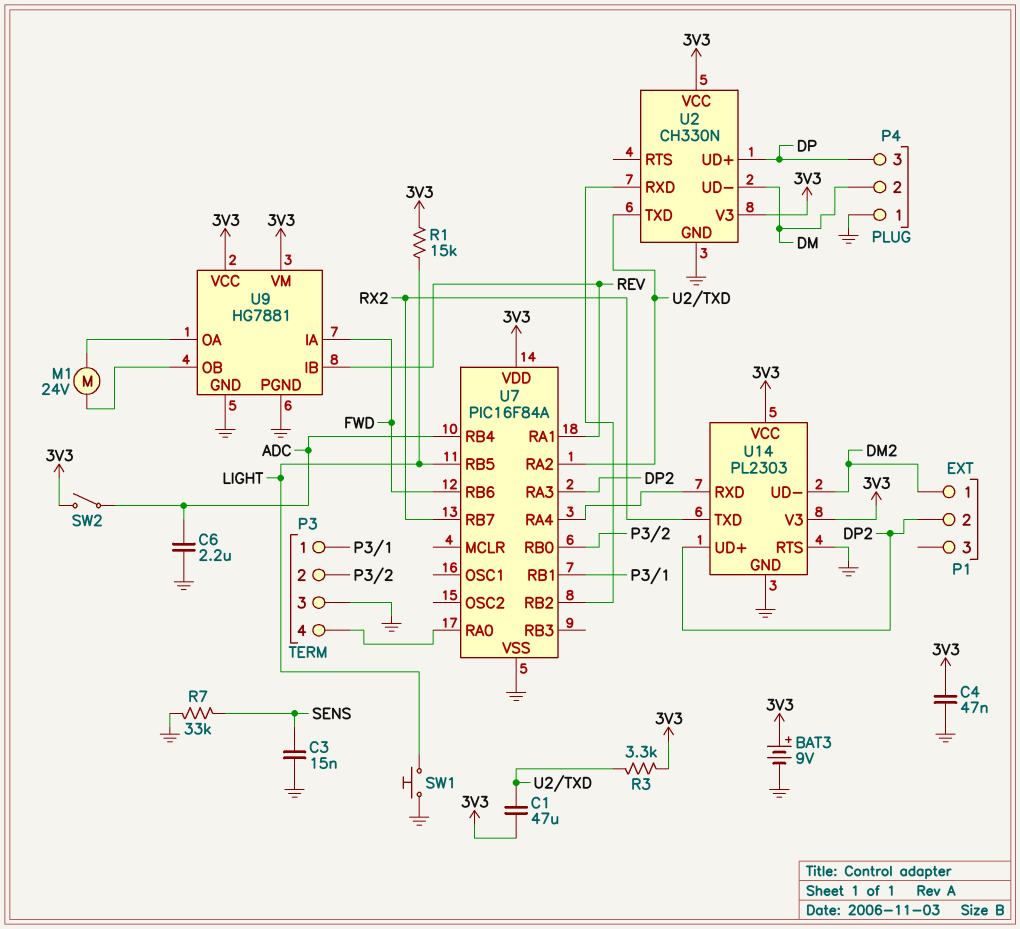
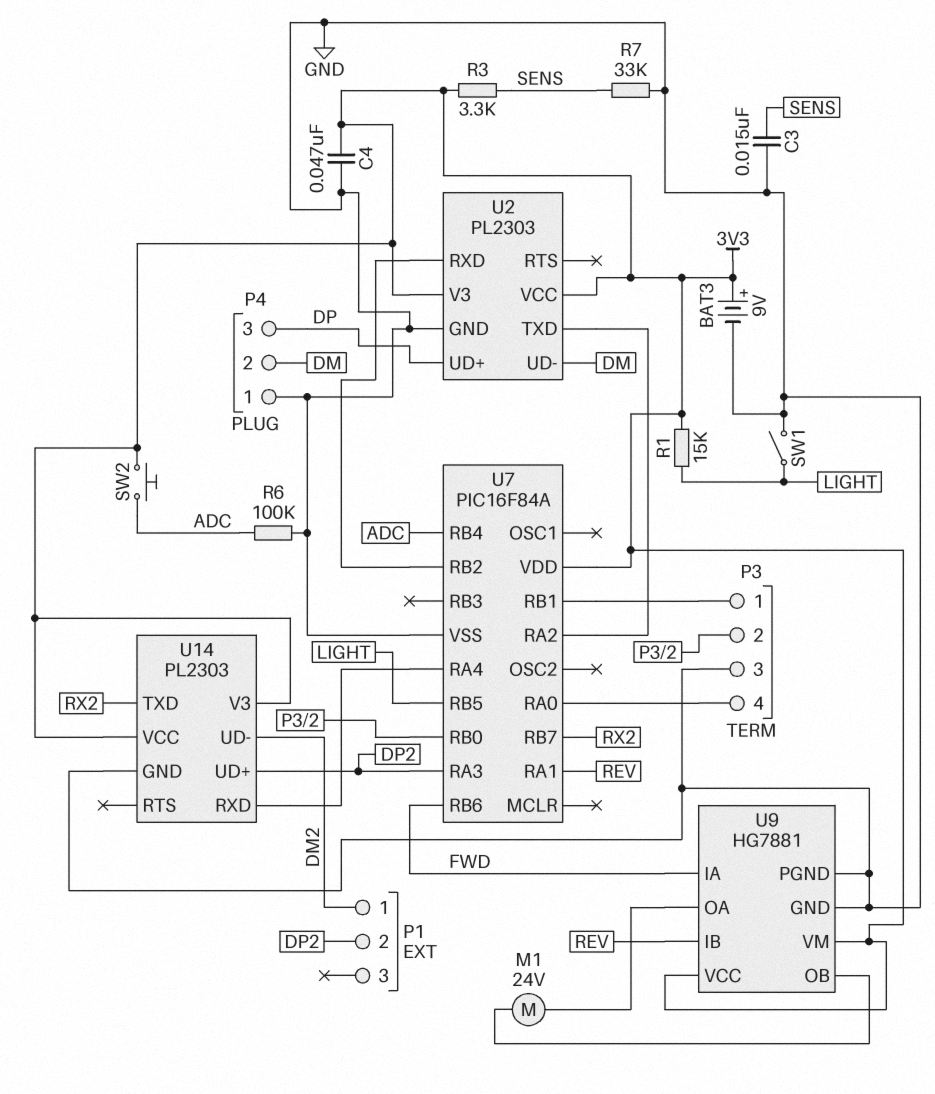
C1: 47uF (3V3, U2/TXD) -> none
C6: 2.2uF (ADC, GND) -> none
R3: 3.3k (3V3, U2/TXD) -> 3.3k (3V3, SENS)
R6: none -> 100k (ADC, GND)
SW1: button (GND, LIGHT) -> switch (GND, LIGHT)
SW2: switch (3V3, ADC) -> button (3V3, ADC)
U2: CH330N -> PL2303
U14 pin RTS: GND -> none

